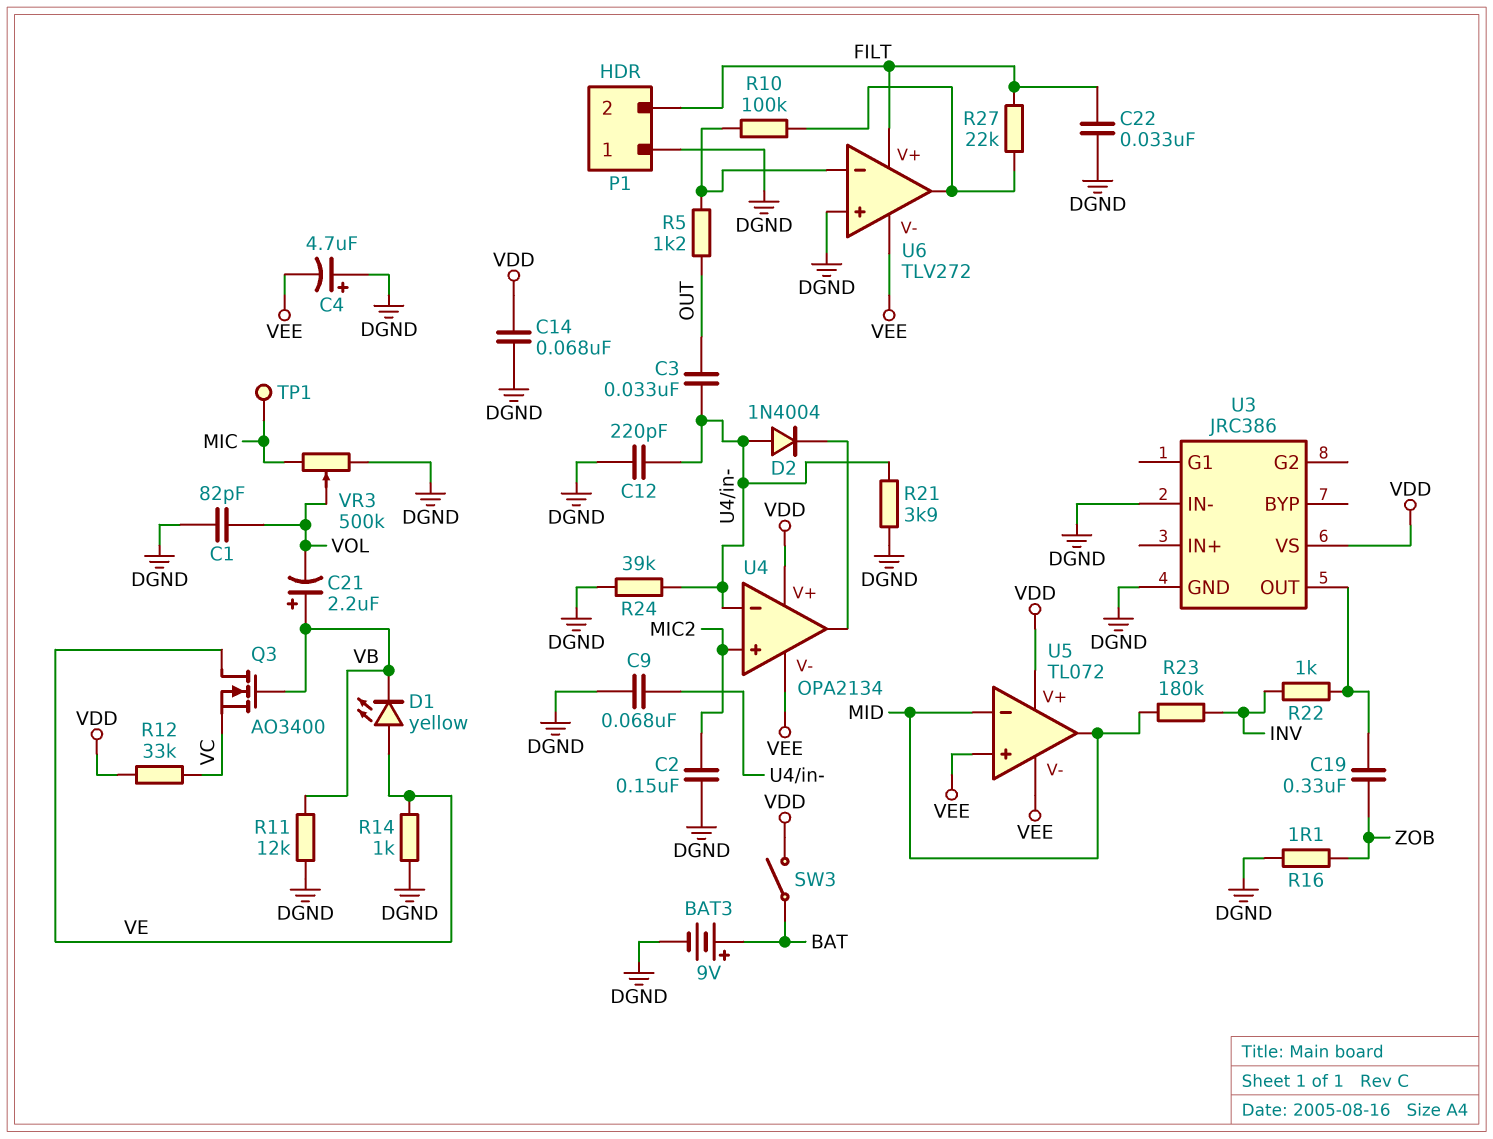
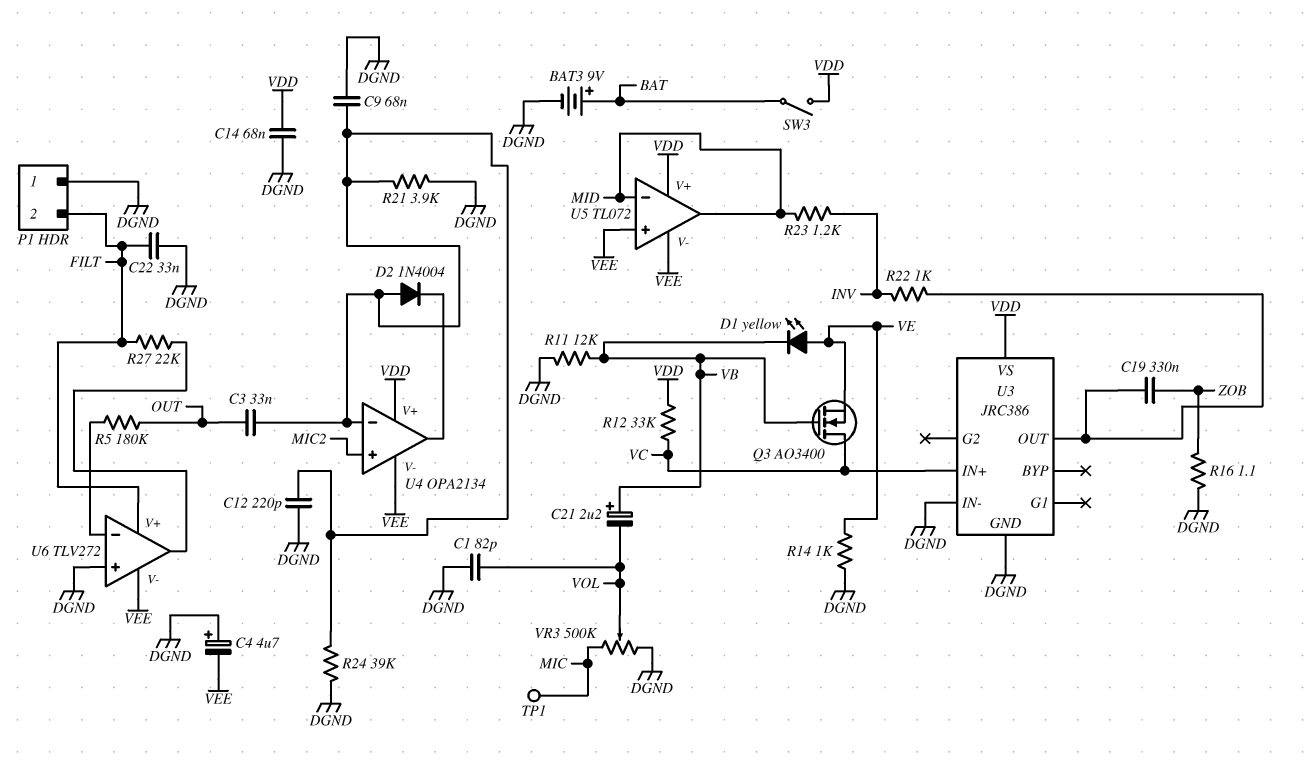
C2: 150nF (DGND, MIC2) -> none
Q3: NMOS AO3400 (G VB, D VE, S VC) -> NMOS AO3400 (G VB, D VC, S VE)
R5: 1.2k (OUT, U6/in-) -> 180k (OUT, U6/in-)
R10: 100k (U6/in-, U6/out) -> none
R23: 180k (INV, MID) -> 1.2k (INV, MID)
U3 pin IN+: none -> VC

